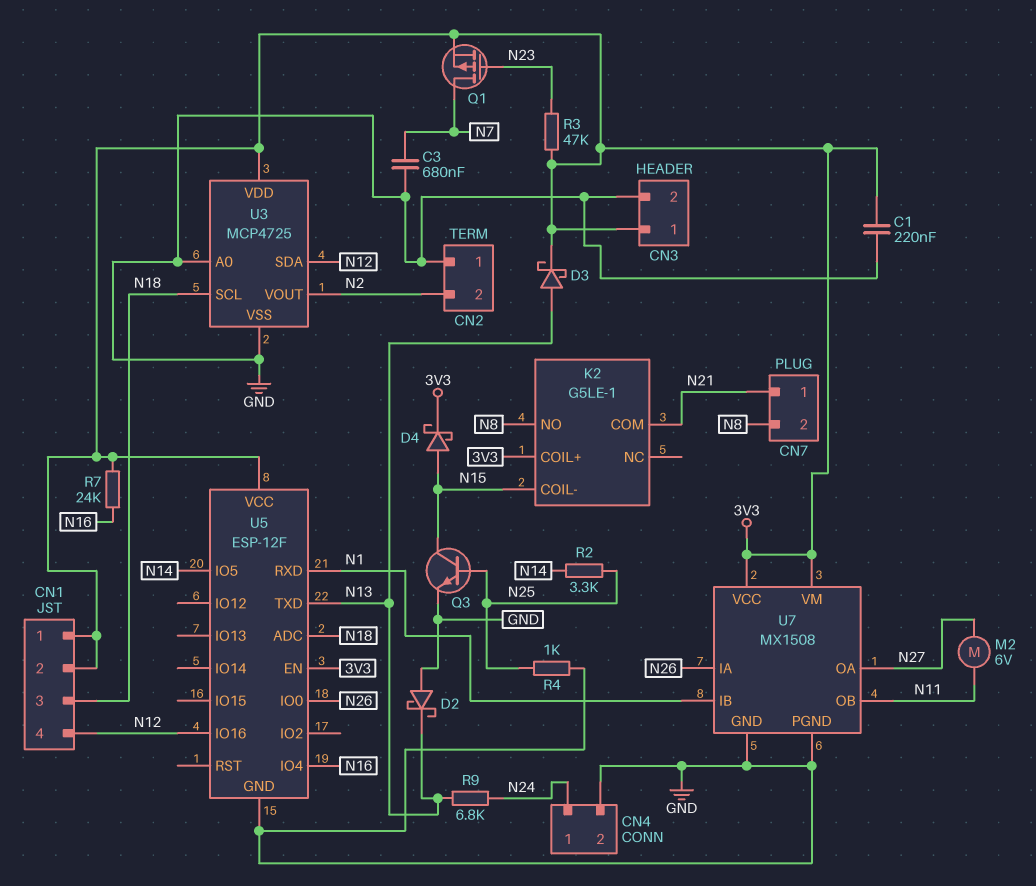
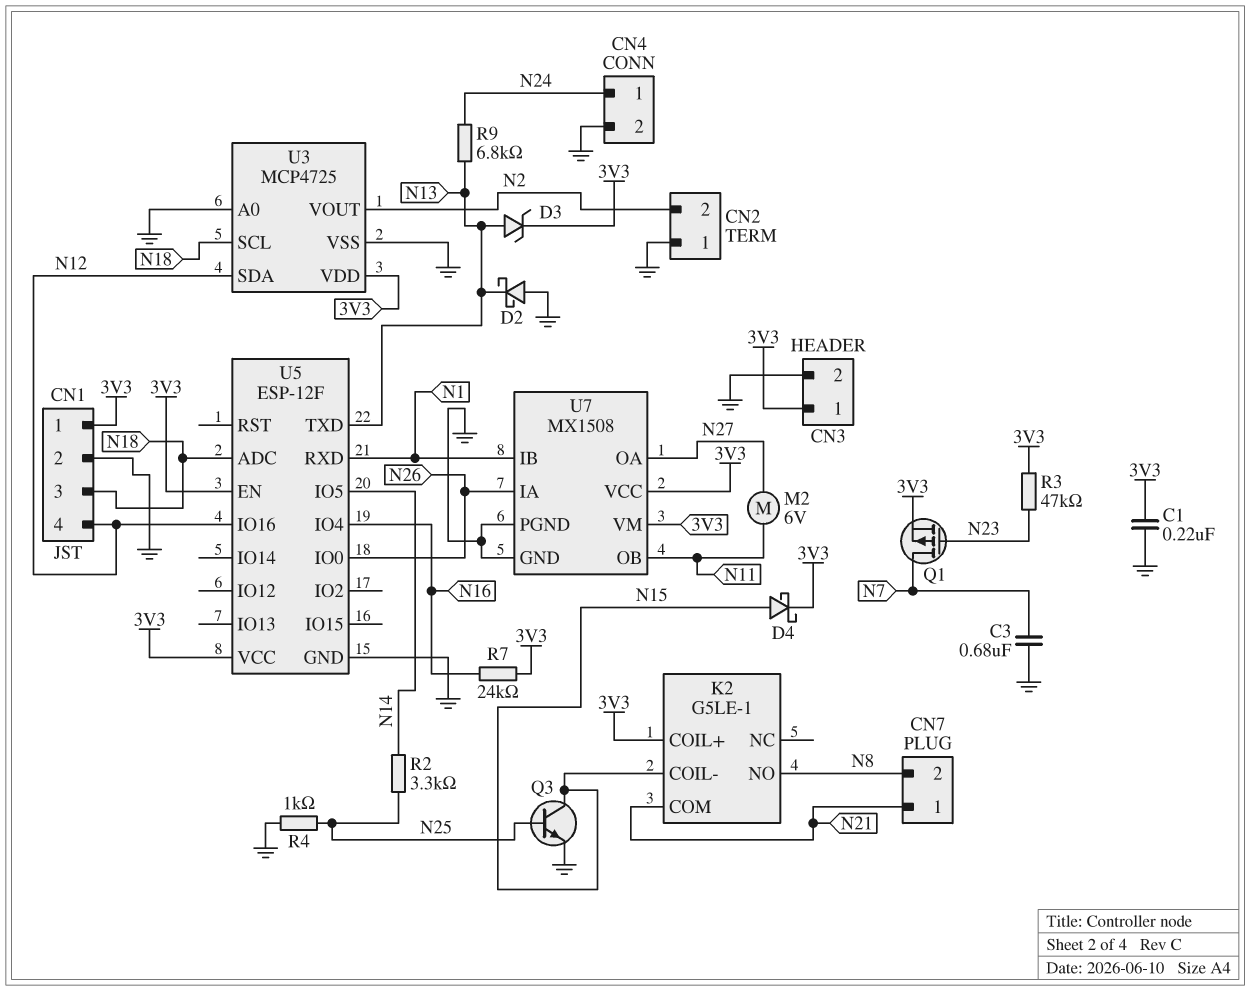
CN1 pin 2: 3V3 -> GND
D3: schottky (A N13, K 3V3) -> zener (A N13, K 3V3)

